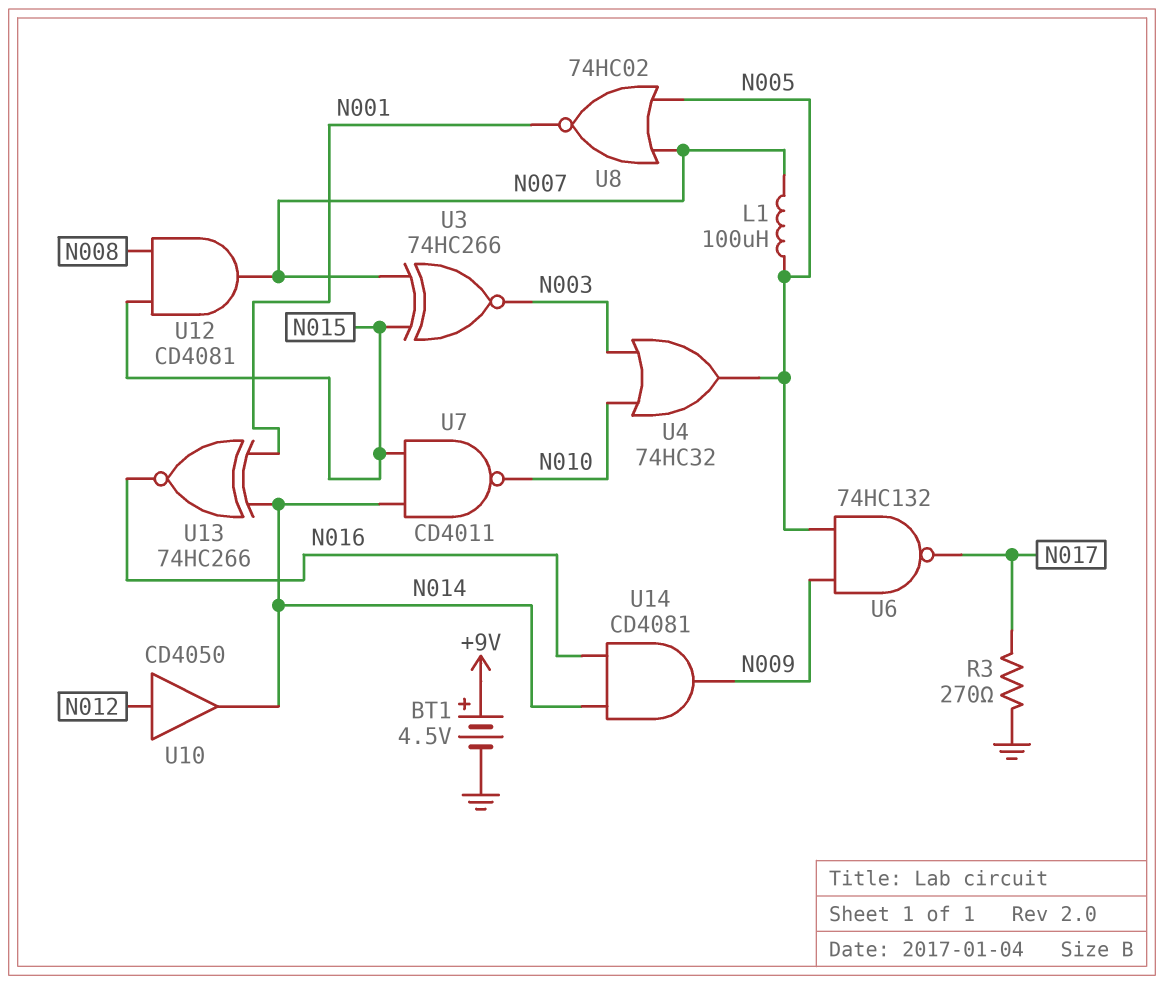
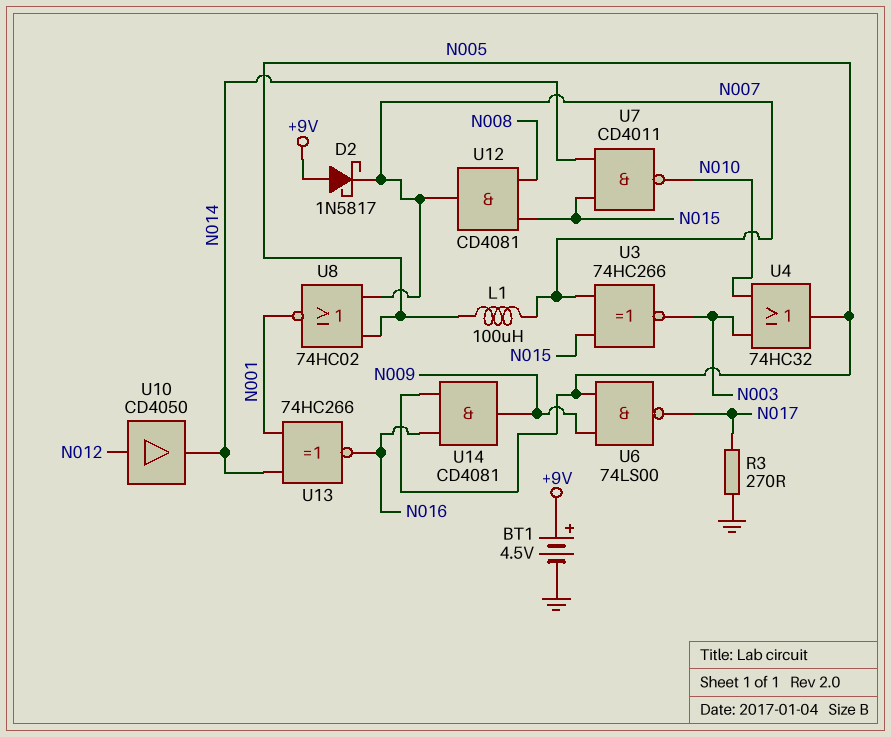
D2: none -> schottky 1N5817 (A +9V, K N007)
U6: NAND 74HC132 (in N005, in N009, out N017) -> NAND 74LS00 (in N005, in N009, out N017)
U14: AND CD4081 (in N014, in N016, out N009) -> AND CD4081 (in N005, in N016, out N009)

